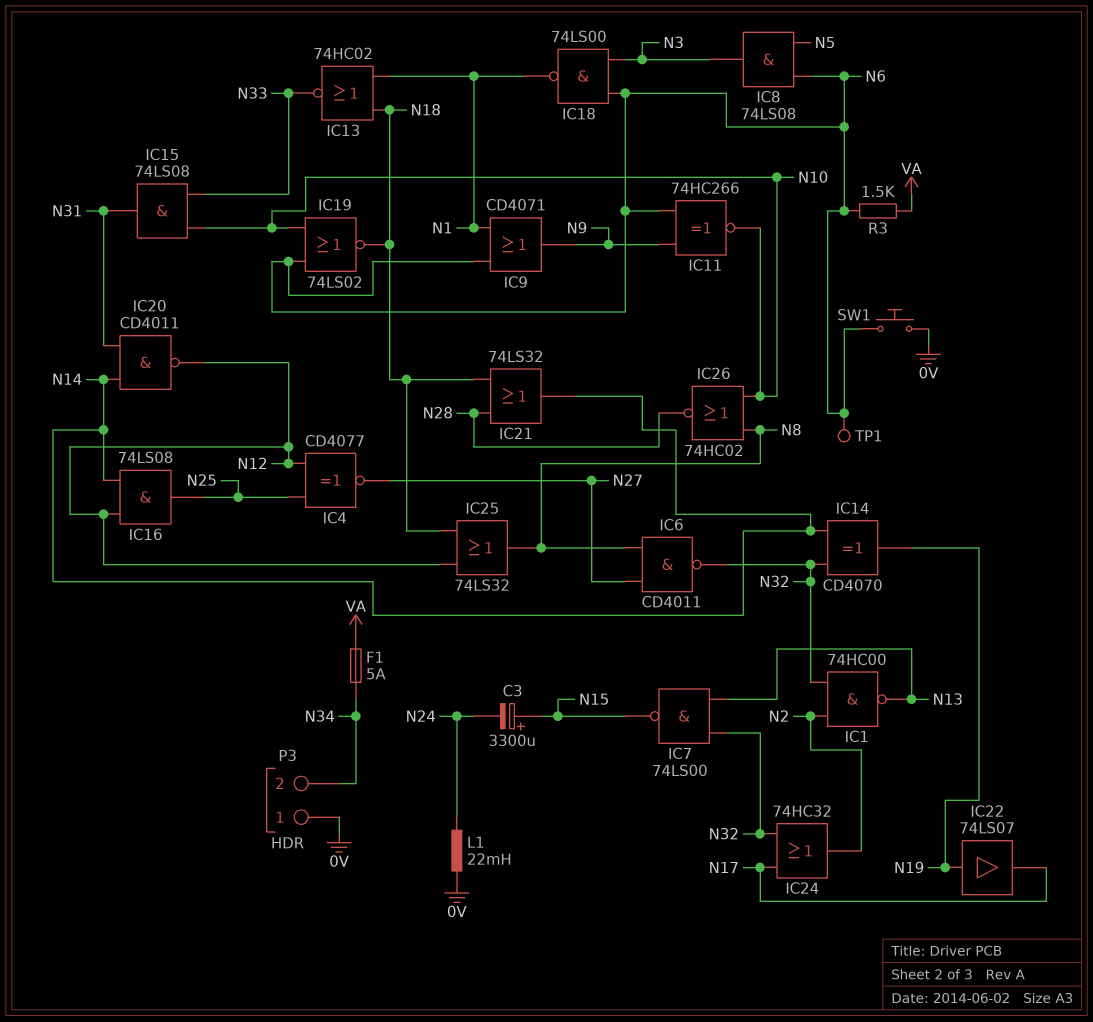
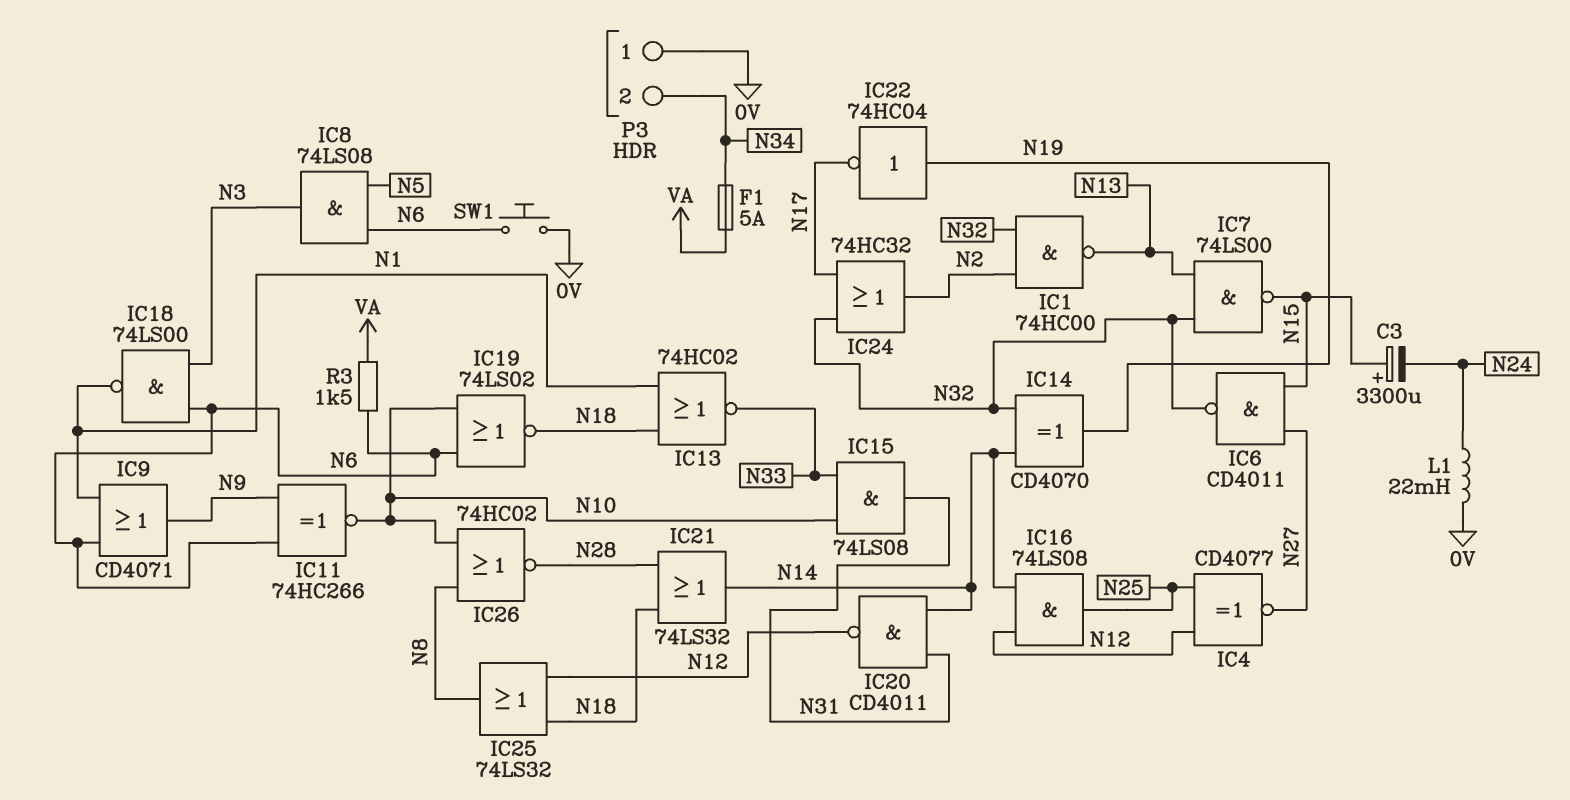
IC6: NAND CD4011 (in N8, in N27, out N32) -> NAND CD4011 (in N15, in N27, out N32)
IC22: buffer 74LS07 (in N19, out N17) -> NOT 74HC04 (in N19, out N17)
TP1: test point (N6) -> none

